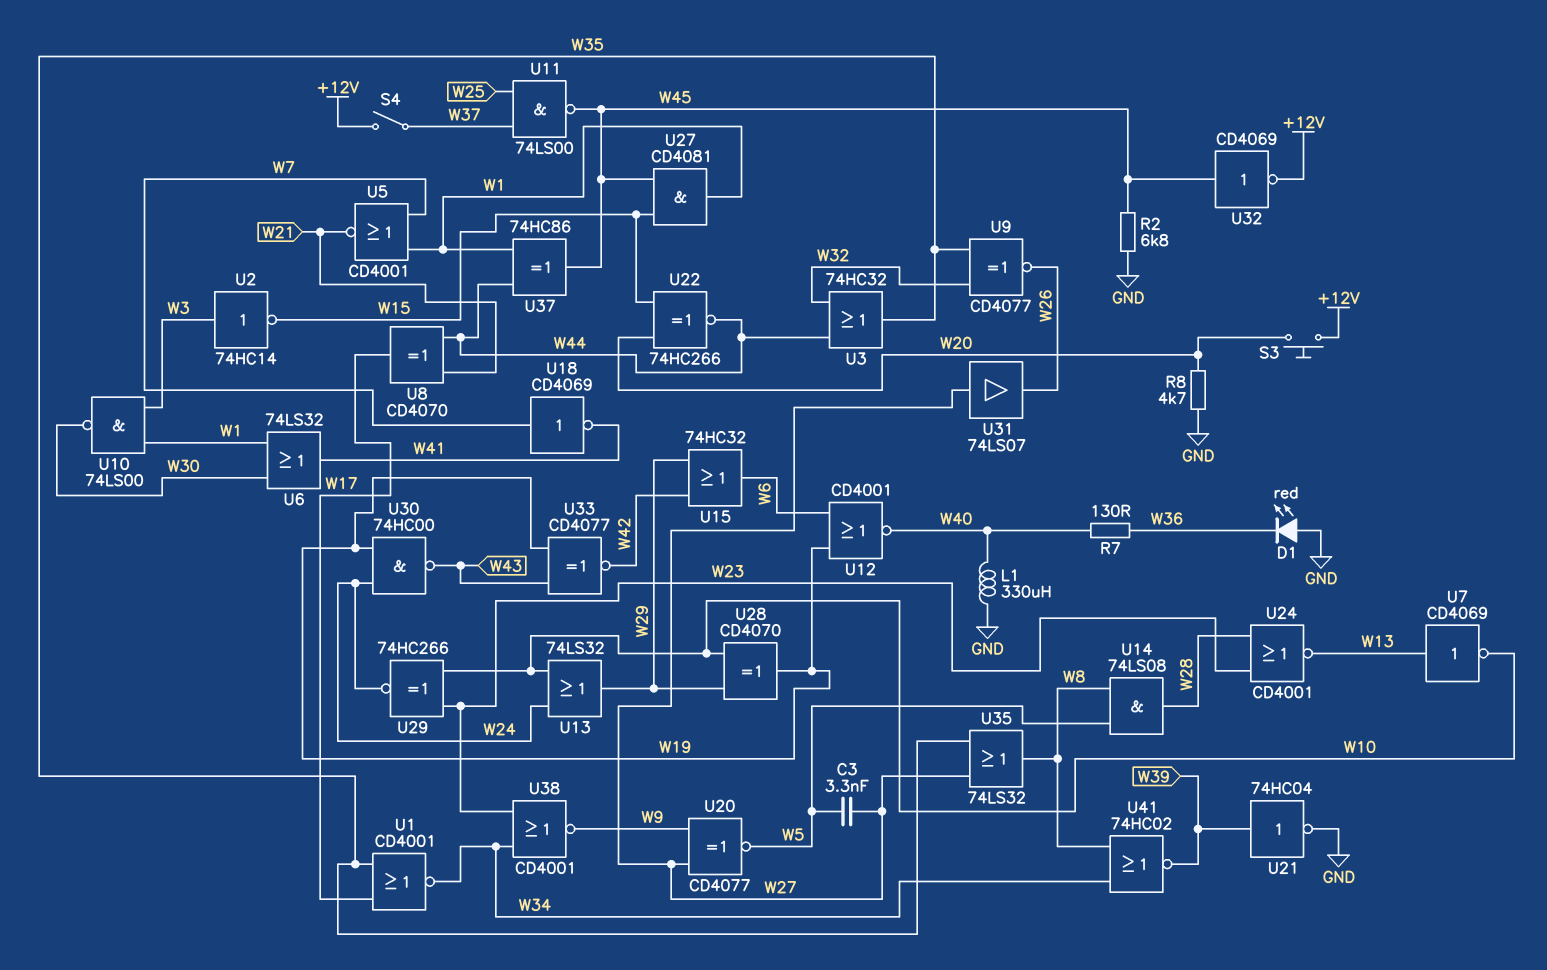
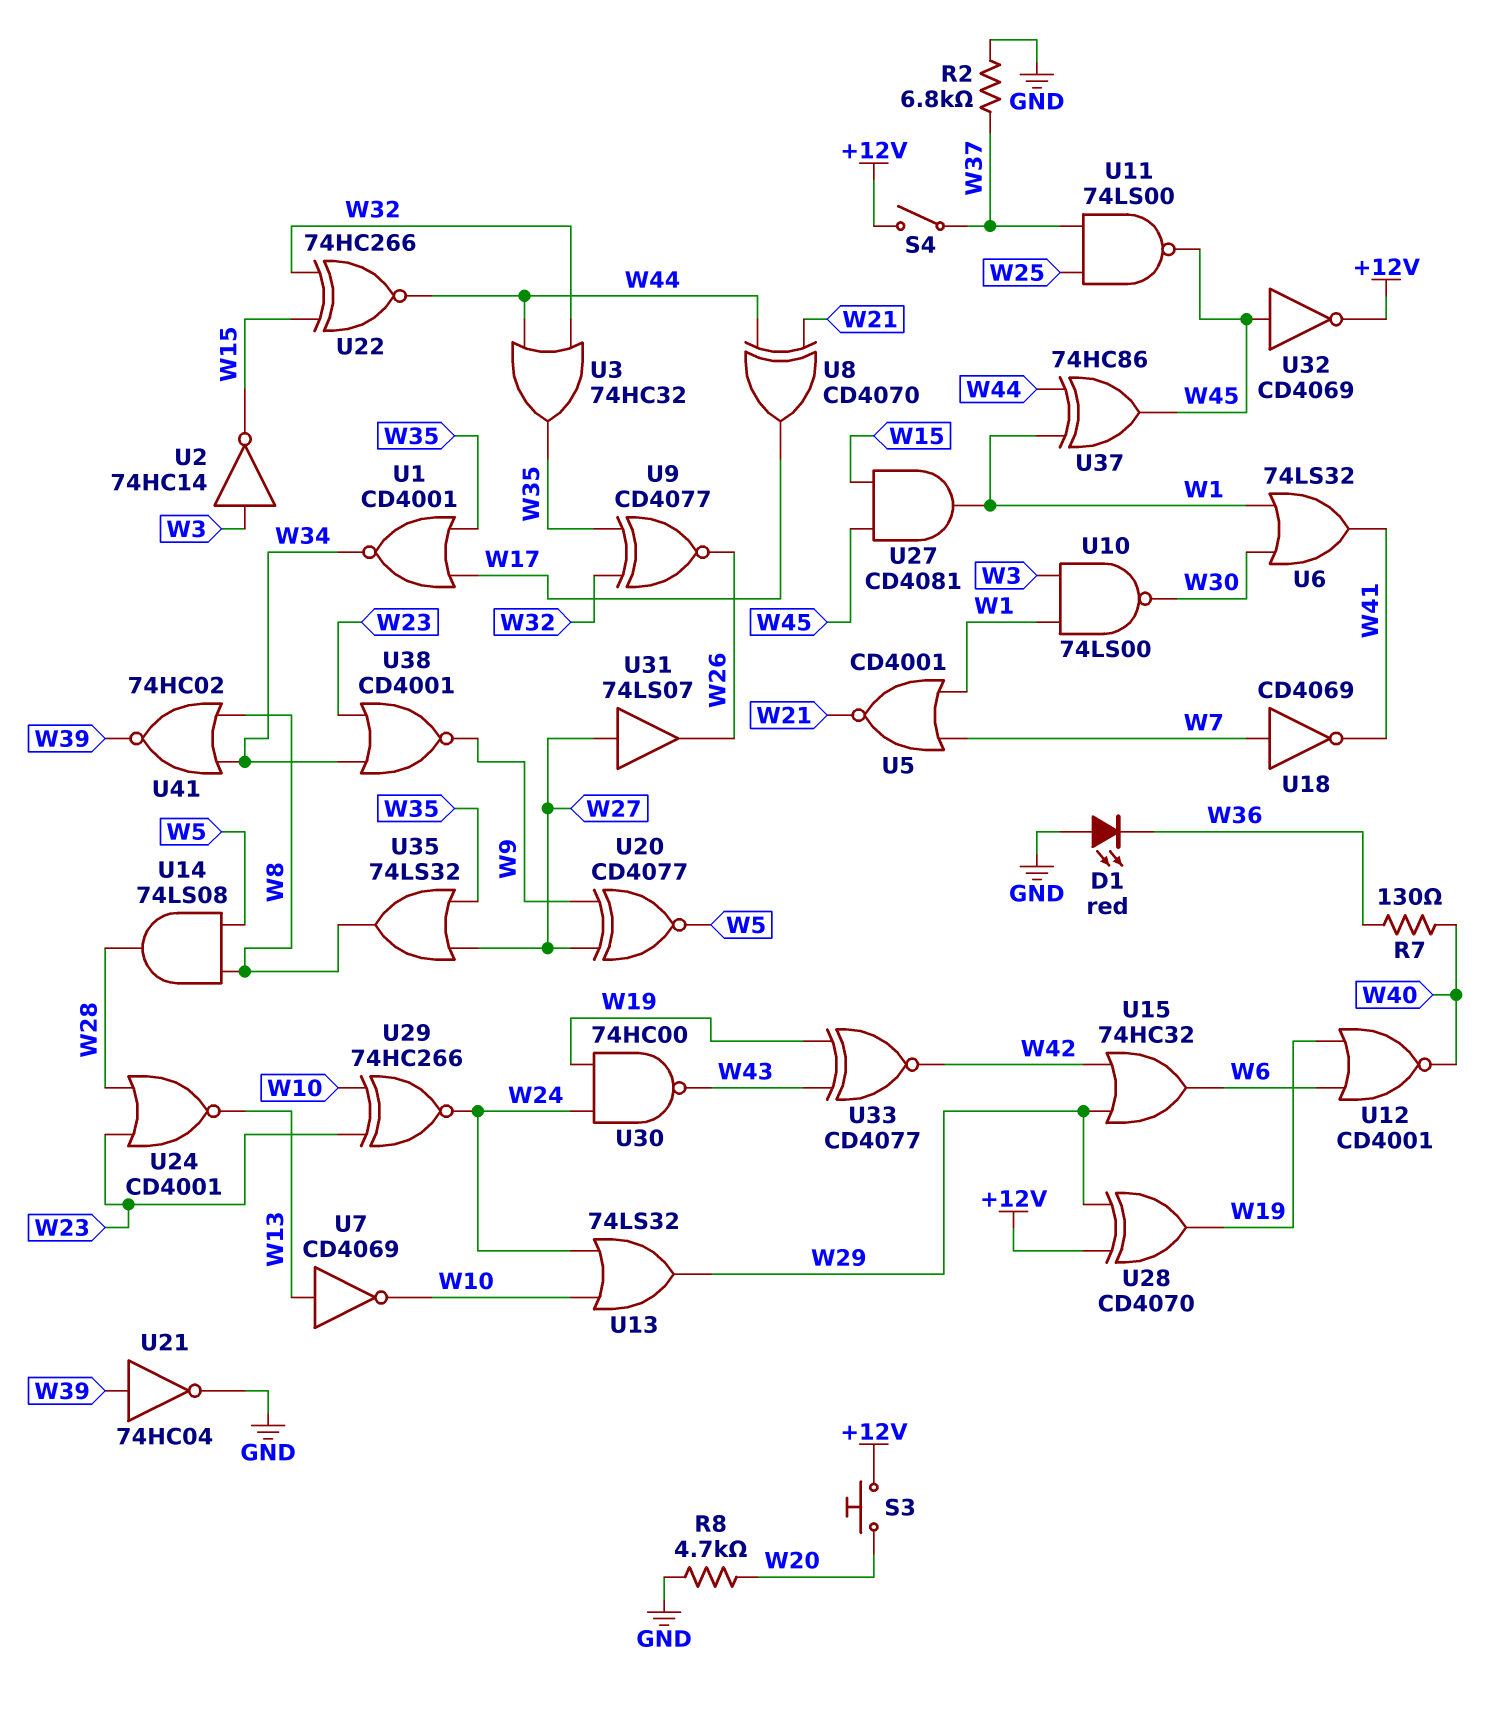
C3: 3.3nF (W5, W27) -> none
L1: 330uH (GND, W40) -> none
R2: 6.8k (GND, W45) -> 6.8k (GND, W37)
U22: XNOR 74HC266 (in W15, in W20, out W44) -> XNOR 74HC266 (in W15, in W32, out W44)
U28: XOR CD4070 (in W10, in W29, out W19) -> XOR CD4070 (in +12V, in W29, out W19)

